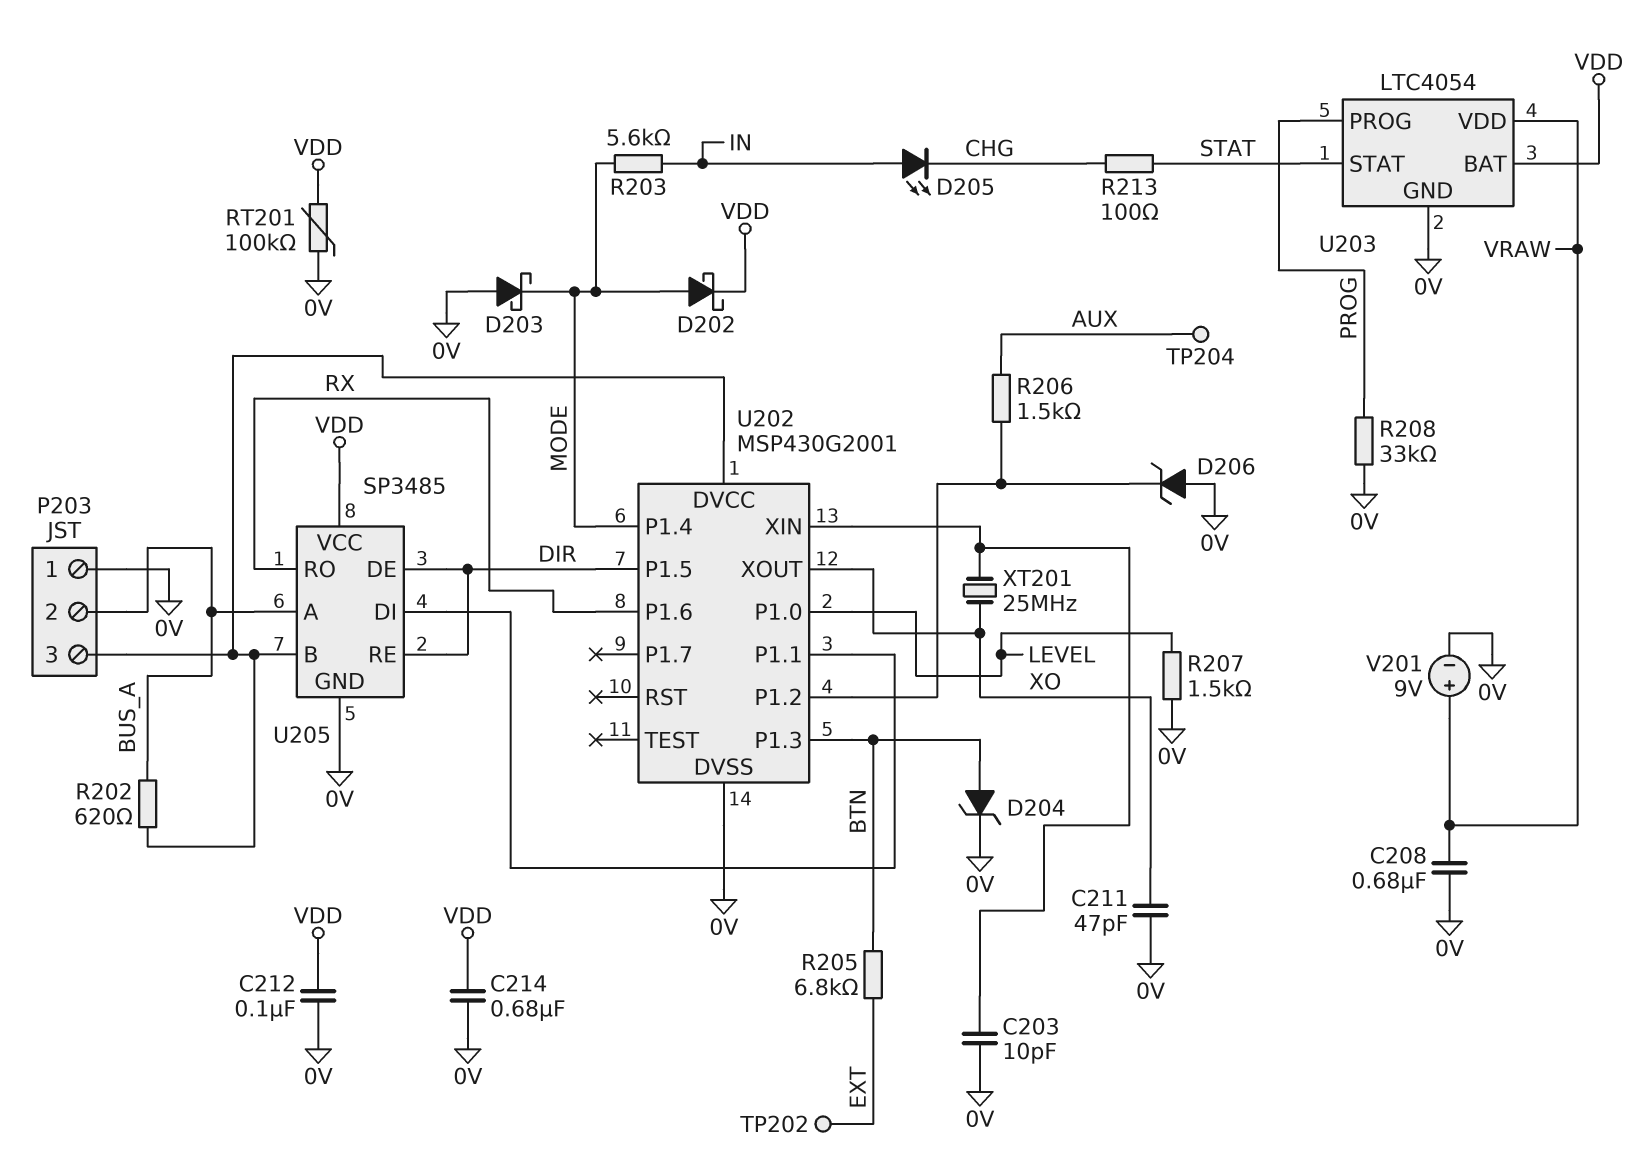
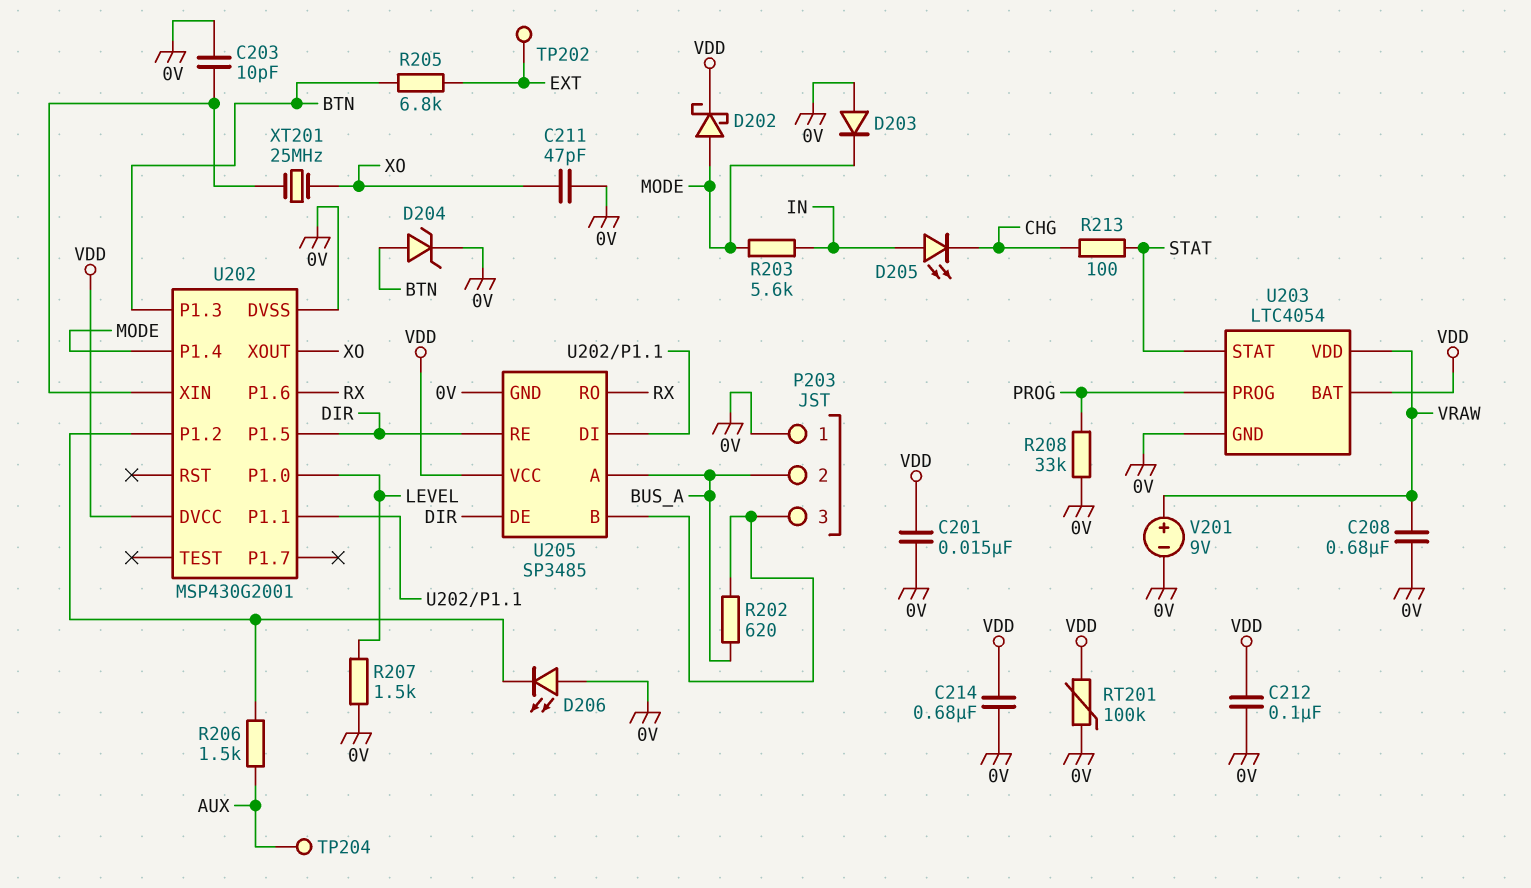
C201: none -> 15nF (0V, VDD)
D203: schottky (A 0V, K MODE) -> diode (A 0V, K MODE)
D206: zener (A 0V, K U202/P1.2) -> LED (A 0V, K U202/P1.2)
U202 pin DVCC: P203/3 -> VDD

